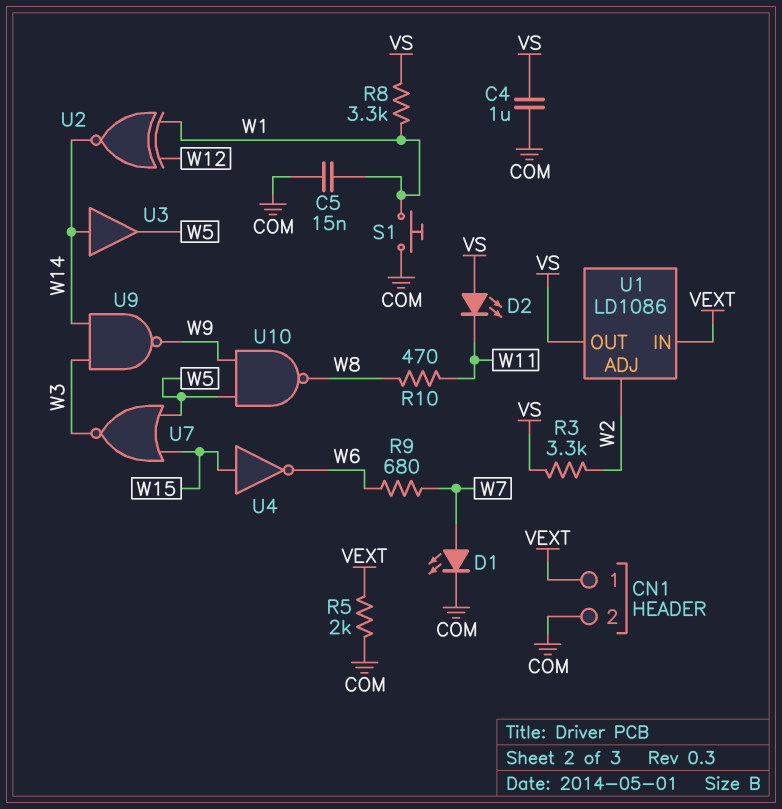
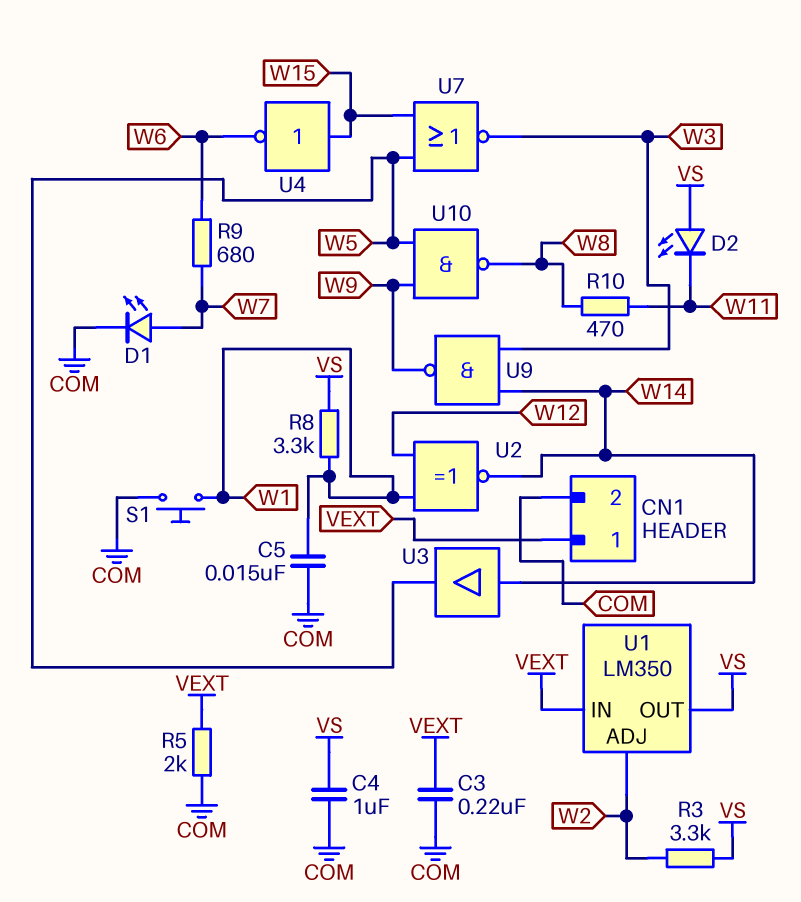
C3: none -> 220nF (COM, VEXT)
U1: LD1086 -> LM350

